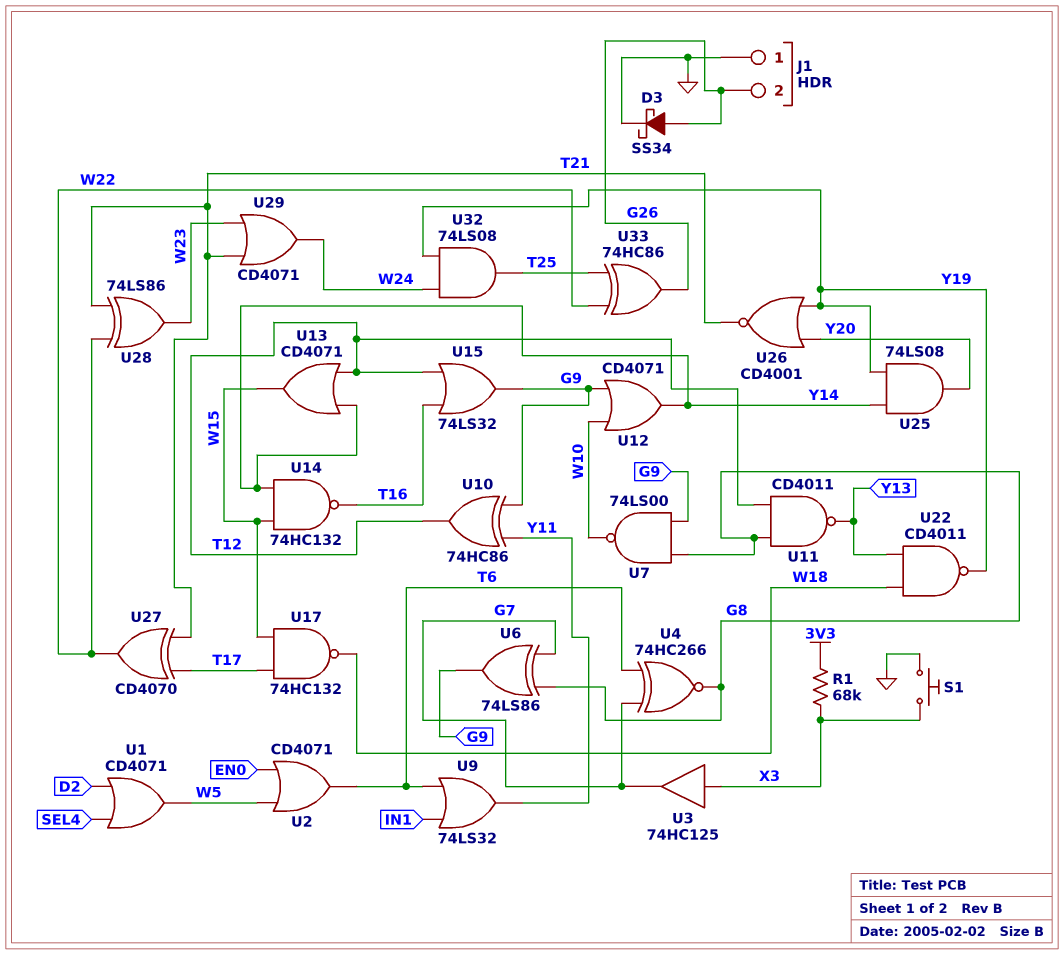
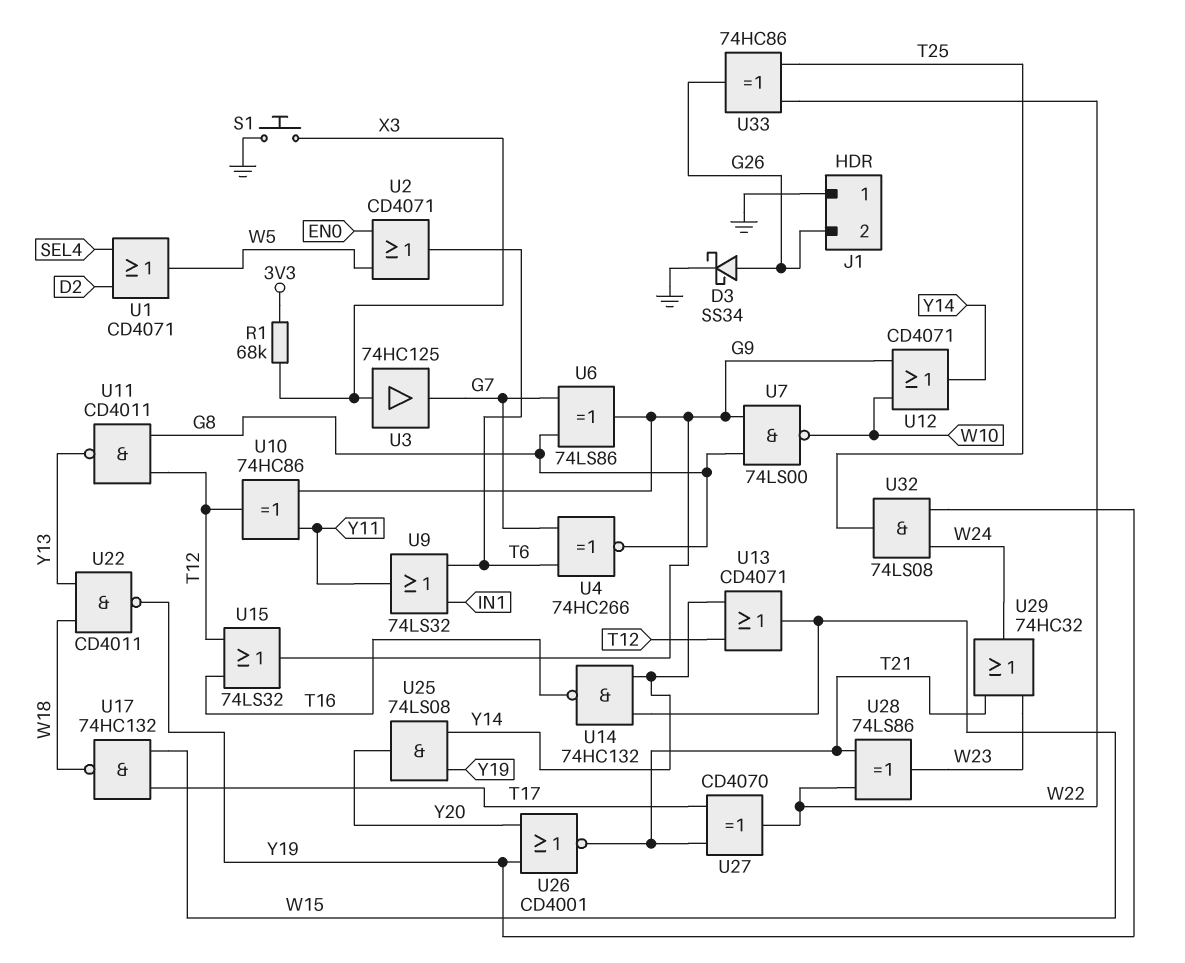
U29: OR CD4071 (in T21, in W23, out W24) -> OR 74HC32 (in T21, in W23, out W24)

